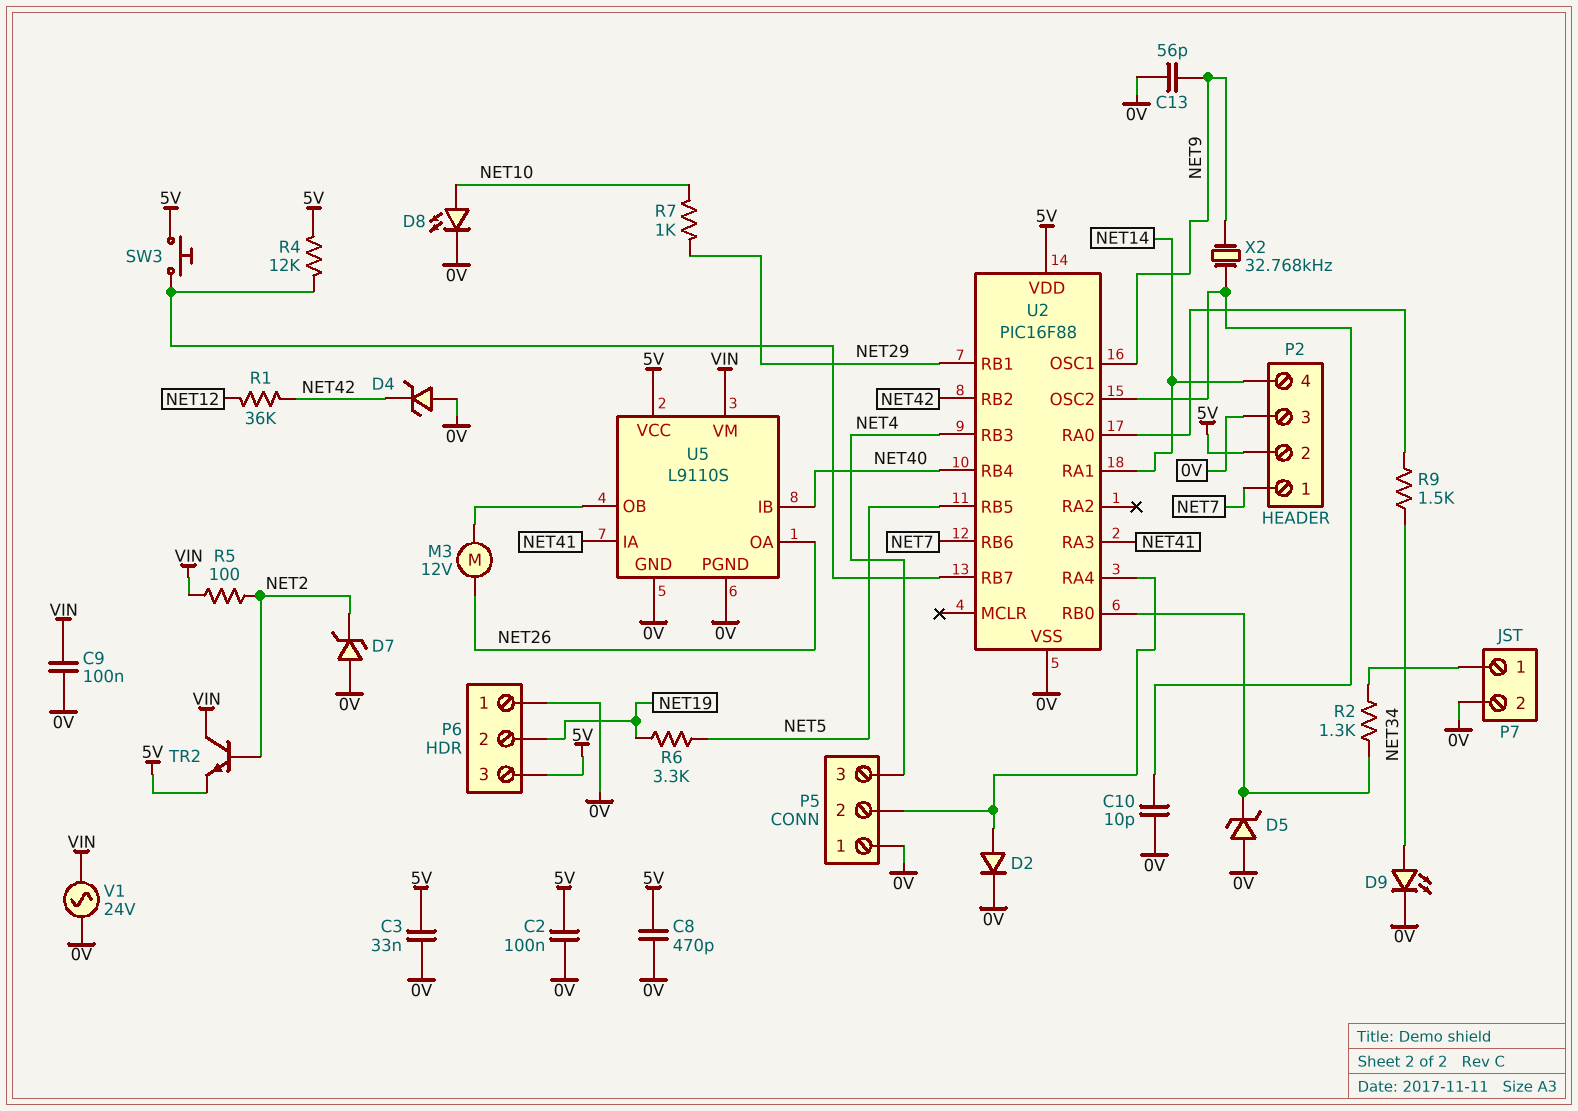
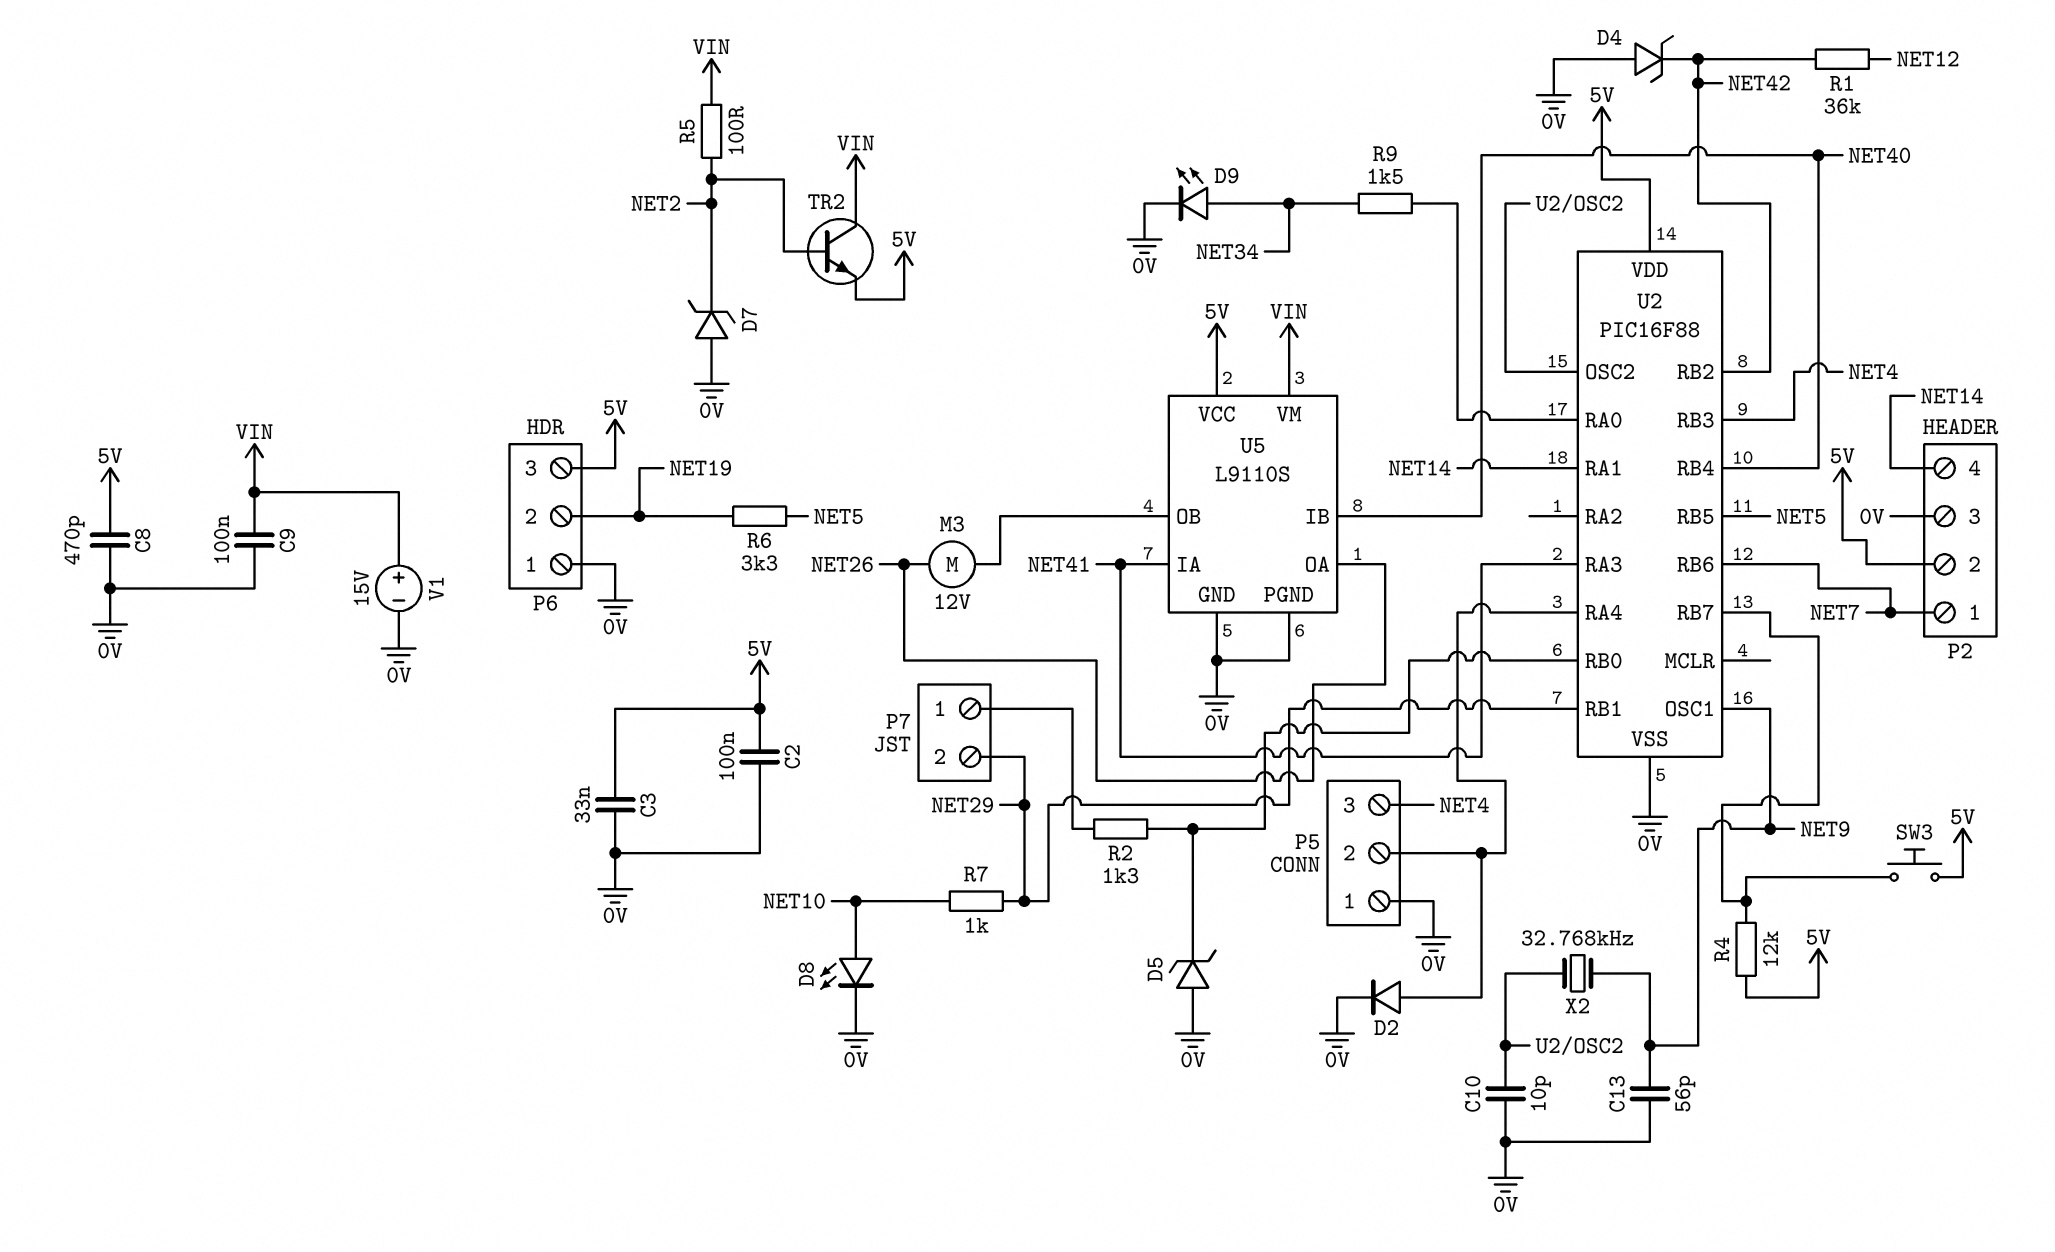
P7 pin 2: 0V -> NET29
V1: AC 24V (0V, VIN) -> 15V (plus VIN, minus 0V)

